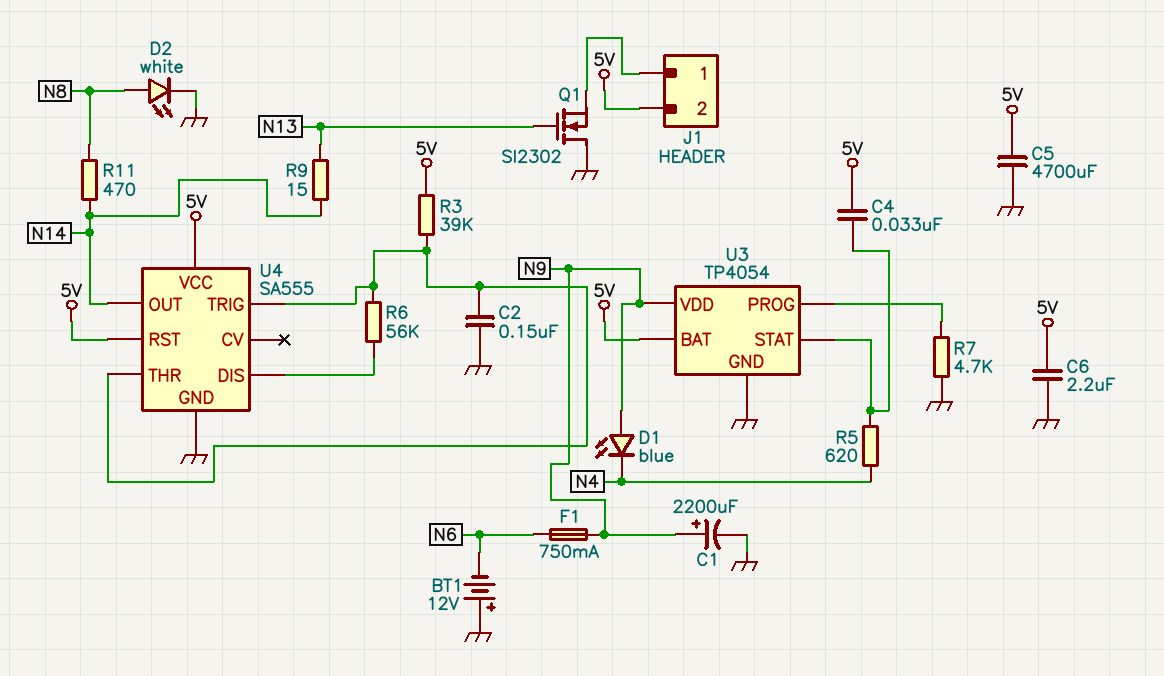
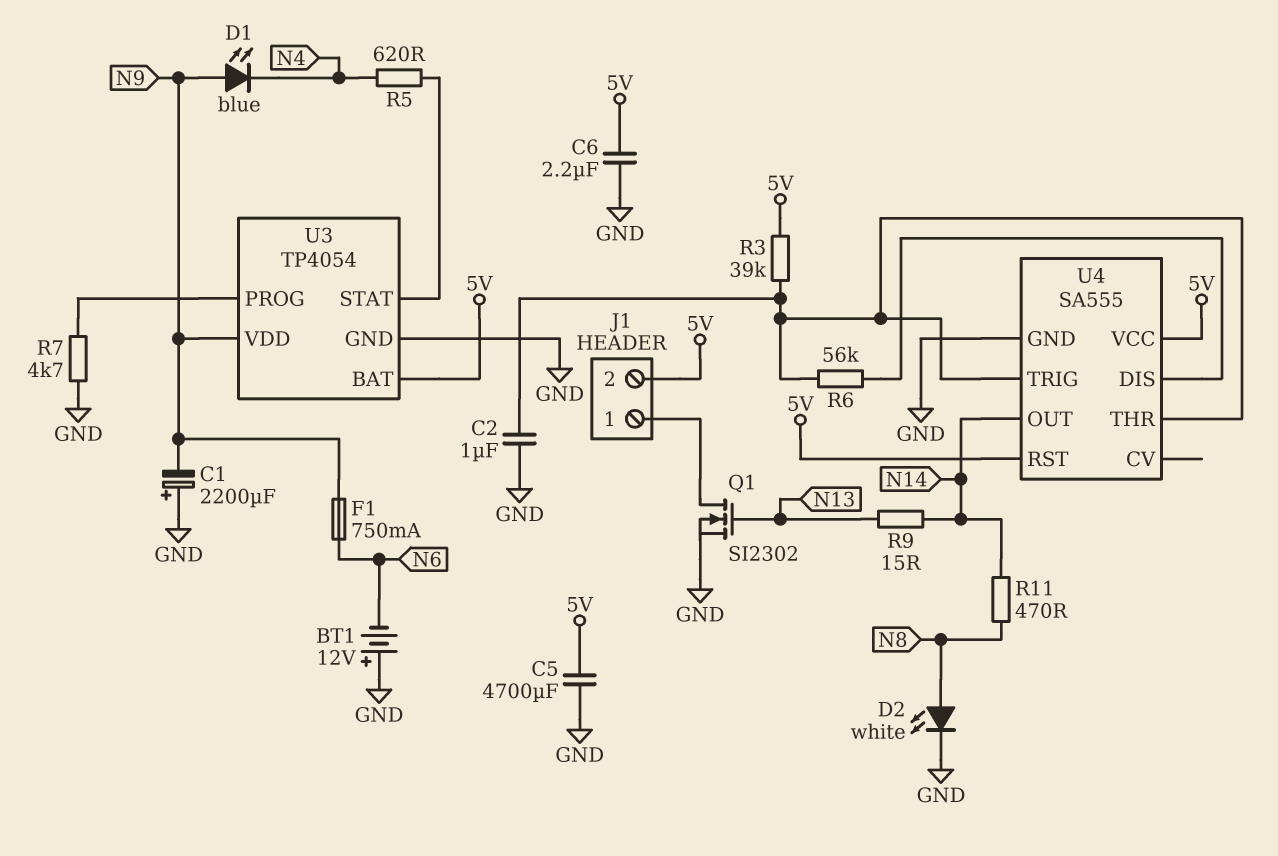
C1: 2200uF (plus N9, minus GND) -> 2200uF (plus GND, minus N9)
C2: 150nF (GND, U4/THR) -> 1uF (GND, U4/THR)
C4: 33nF (5V, U3/STAT) -> none
Q1: NMOS SI2302 (G N13, D GND, S J1/1) -> NMOS SI2302 (G N13, D J1/1, S GND)

